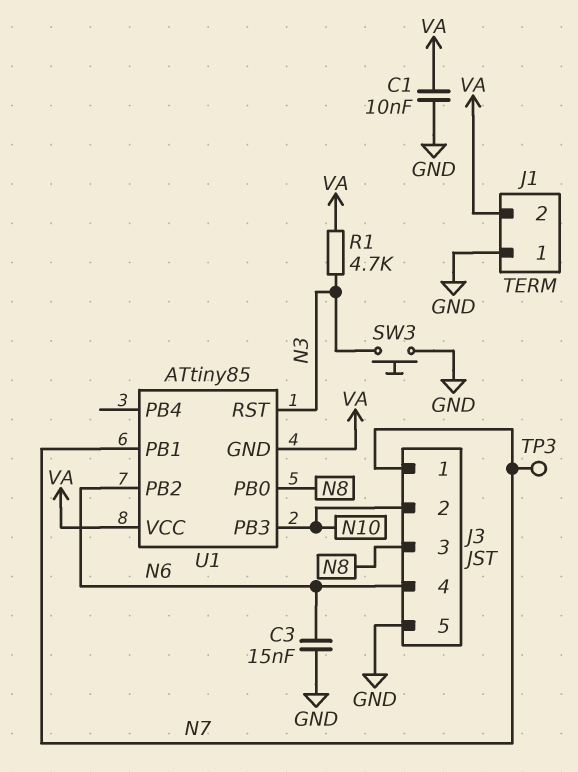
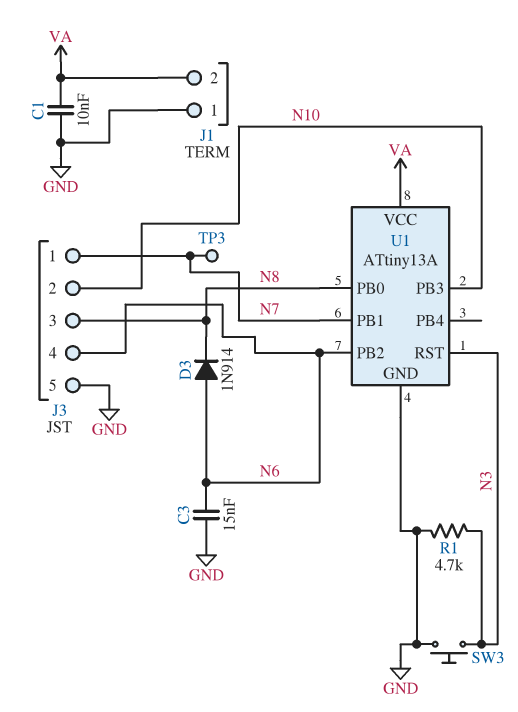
D3: none -> diode 1N914 (A N6, K N8)
R1: 4.7k (N3, VA) -> 4.7k (GND, N3)
U1: ATtiny85 -> ATtiny13A
U1 pin GND: VA -> GND

